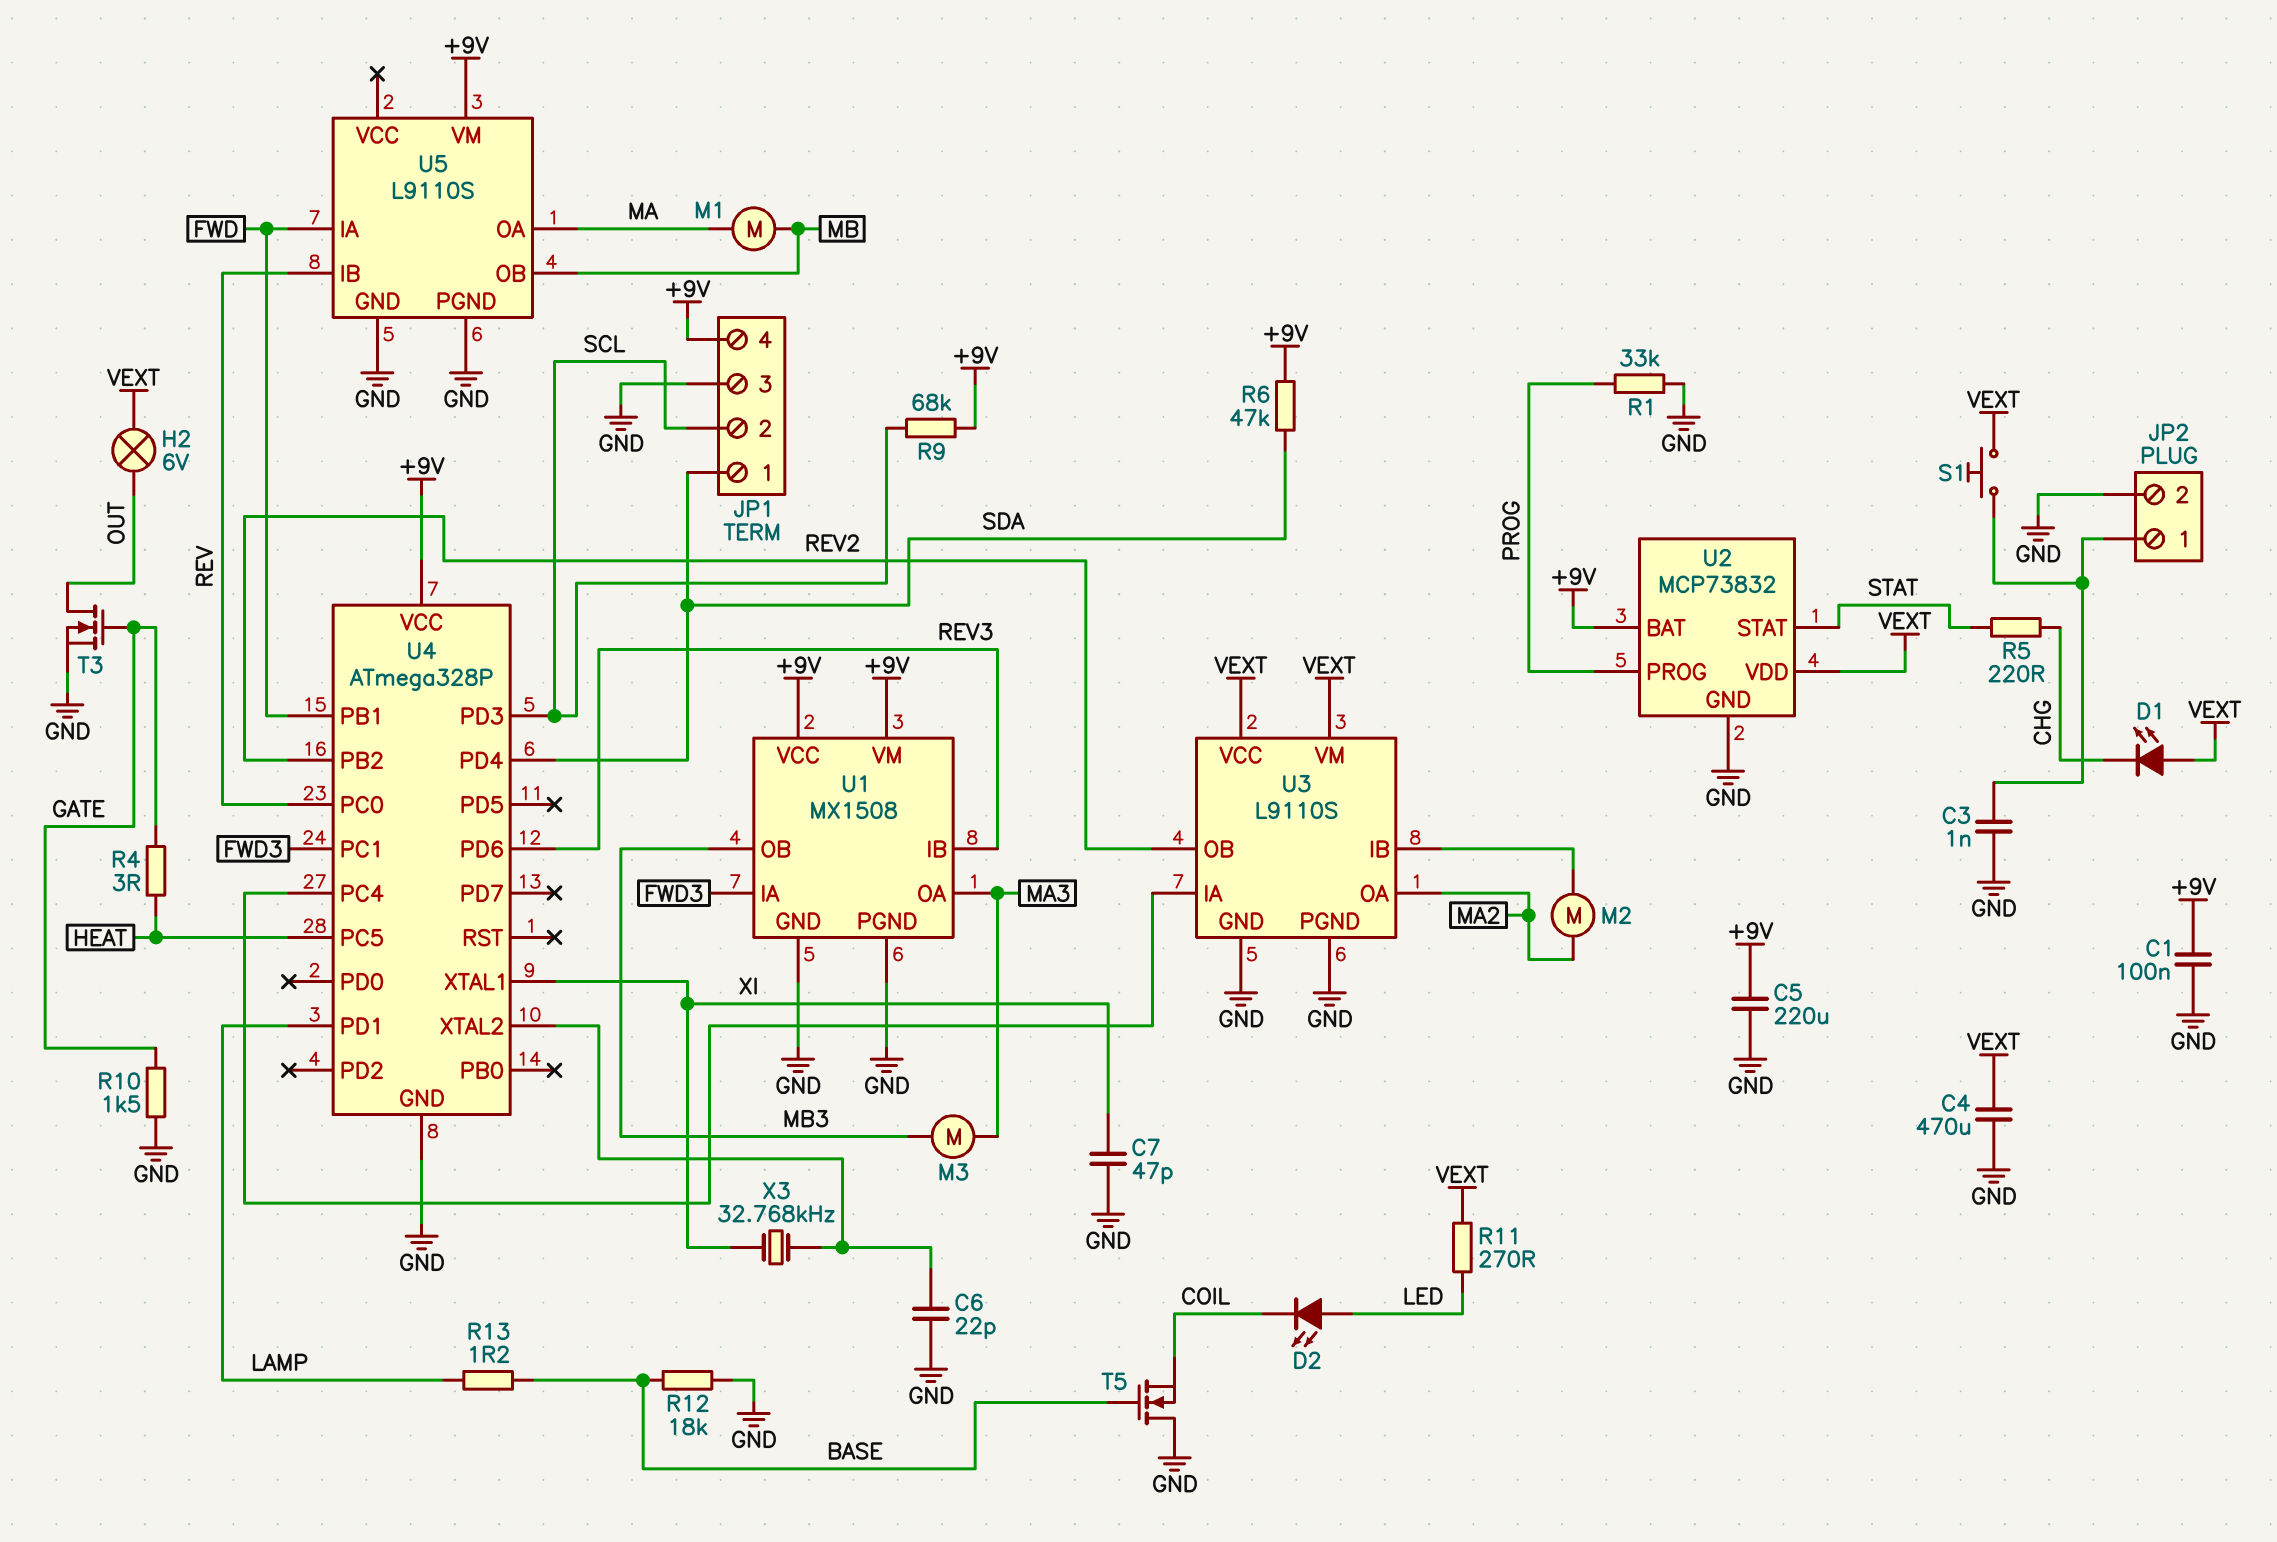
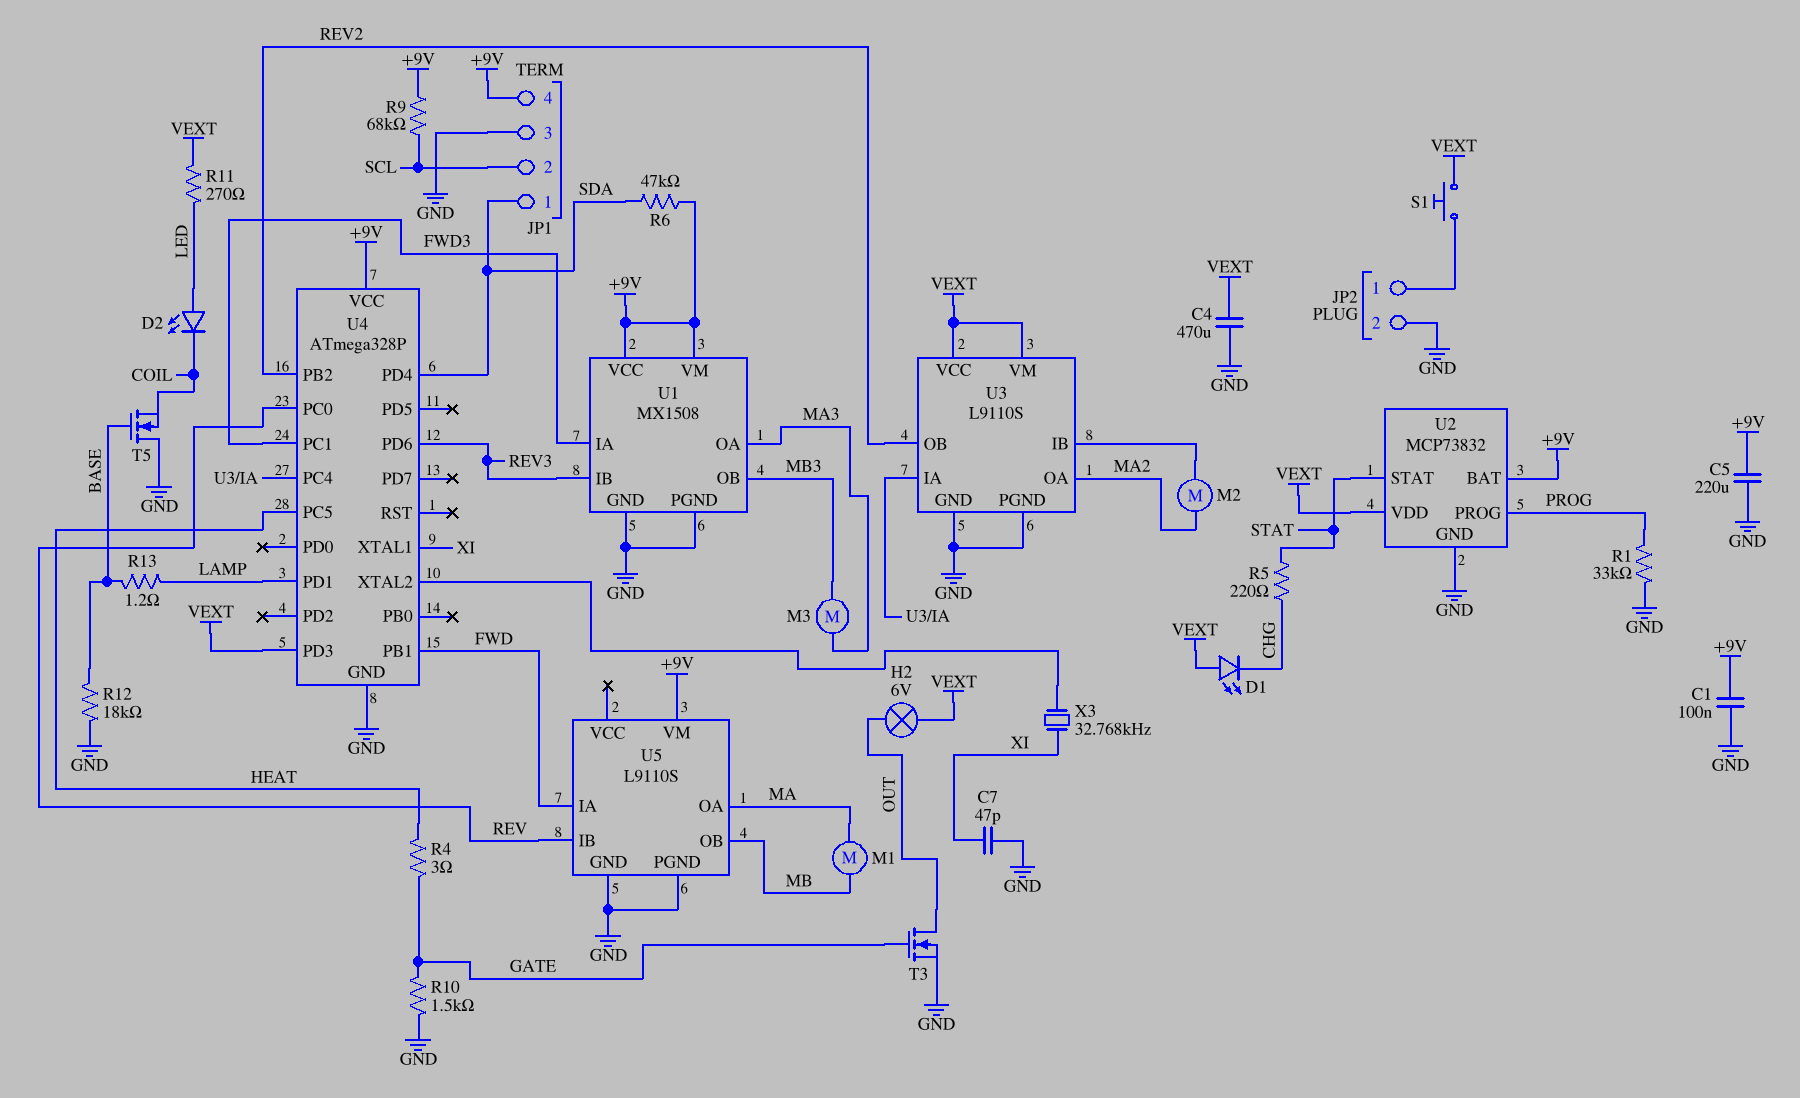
C3: 1nF (GND, JP2/1) -> none
C6: 22pF (GND, U4/XTAL2) -> none
U4 pin PD3: SCL -> VEXT

